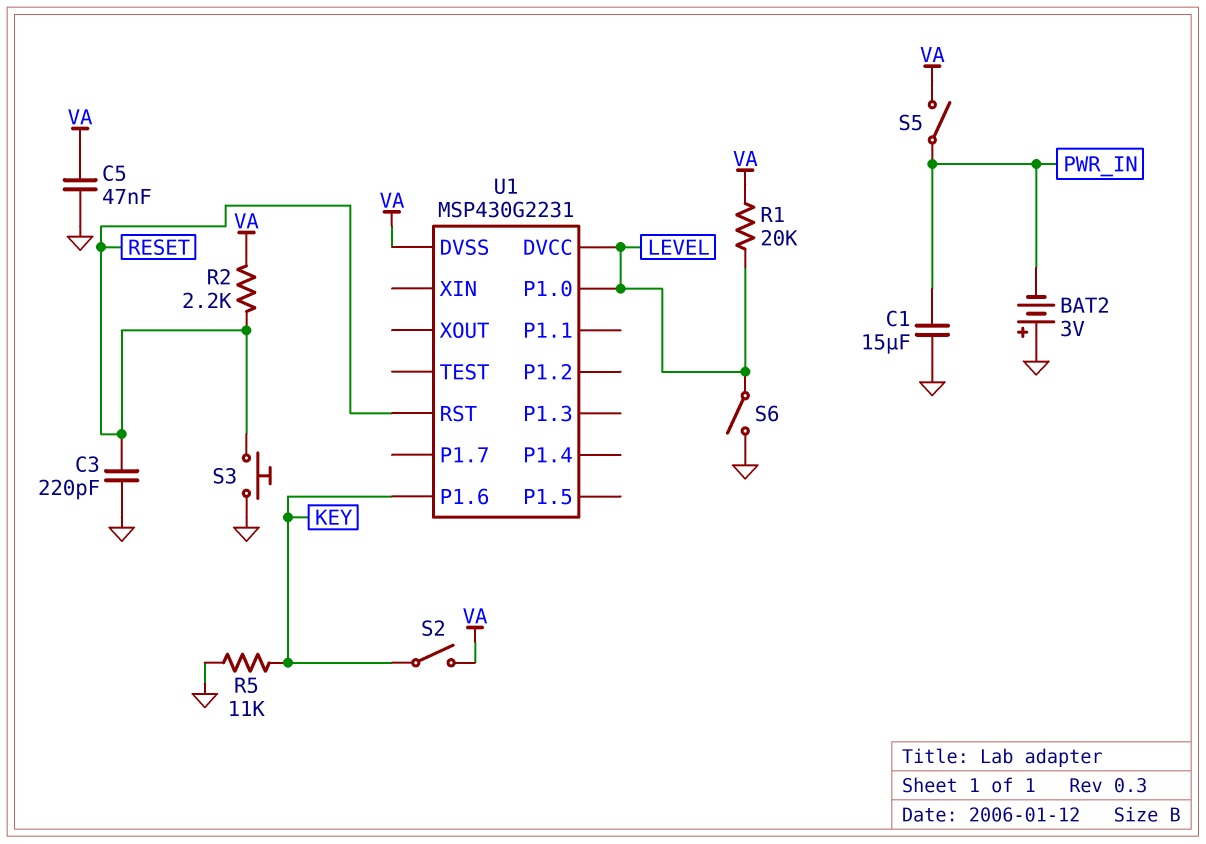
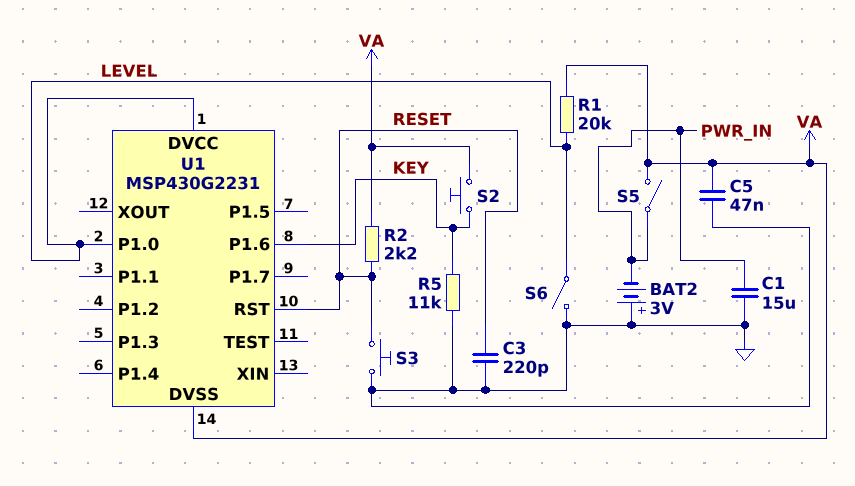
S2: switch (KEY, VA) -> button (KEY, VA)

